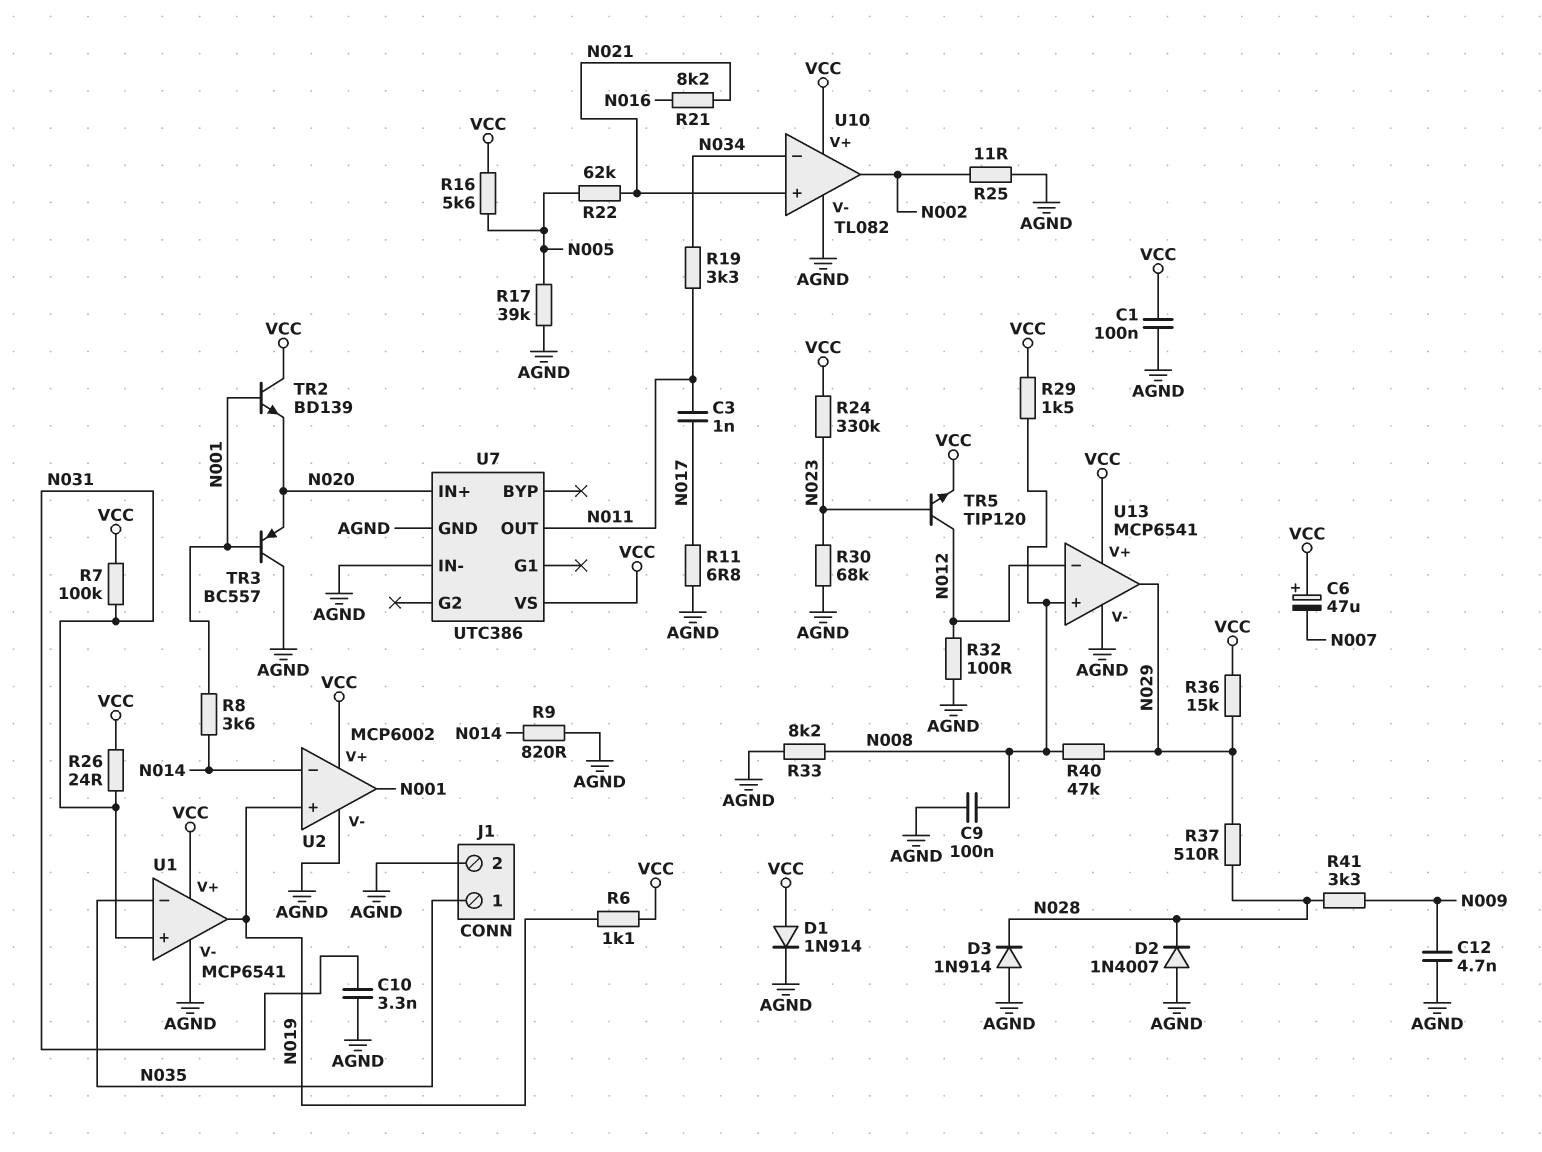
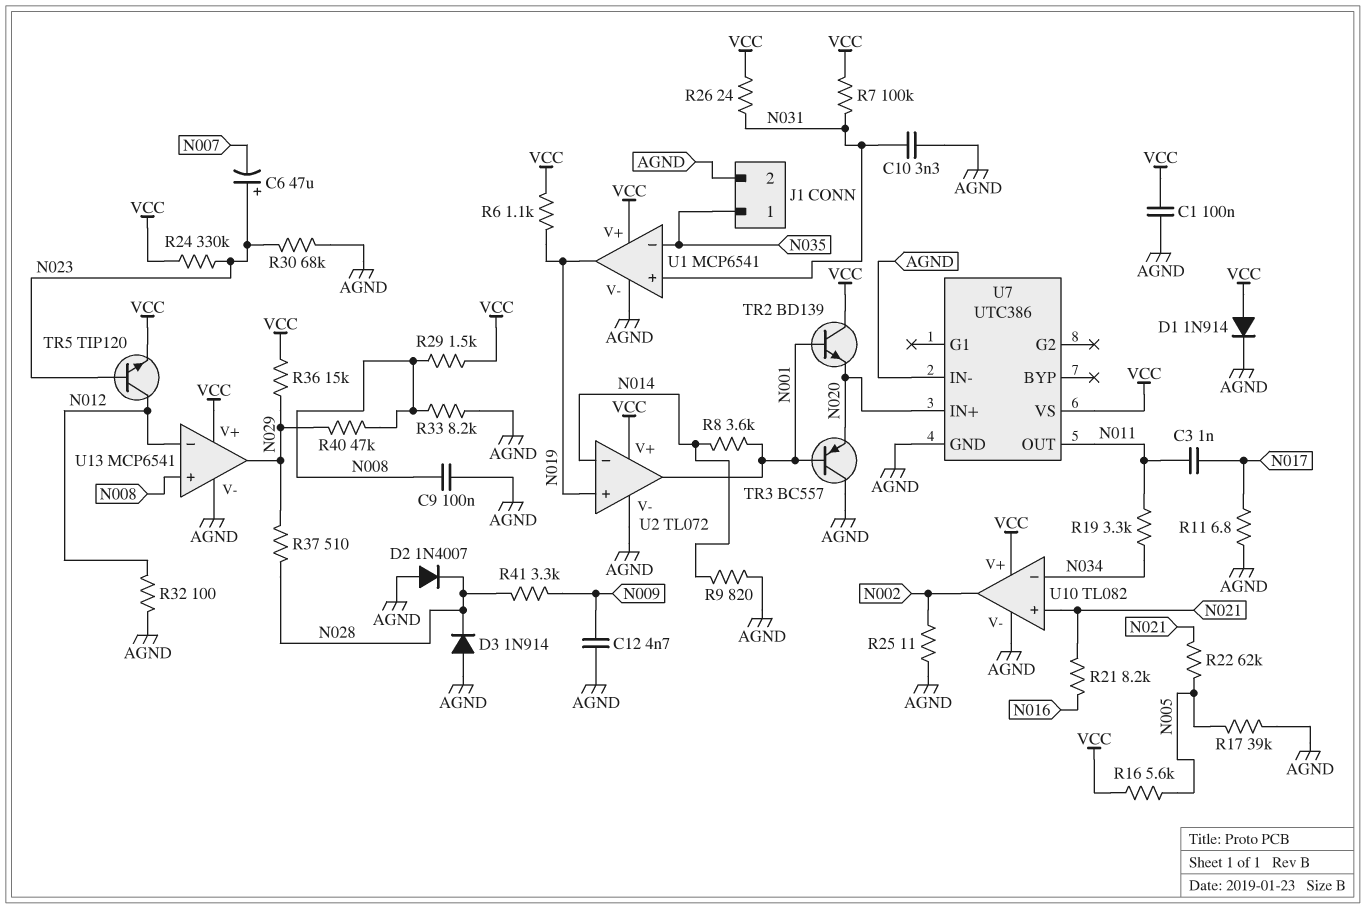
C6: 47uF (plus VCC, minus N007) -> 47uF (plus N023, minus N007)
U2: MCP6002 -> TL072

